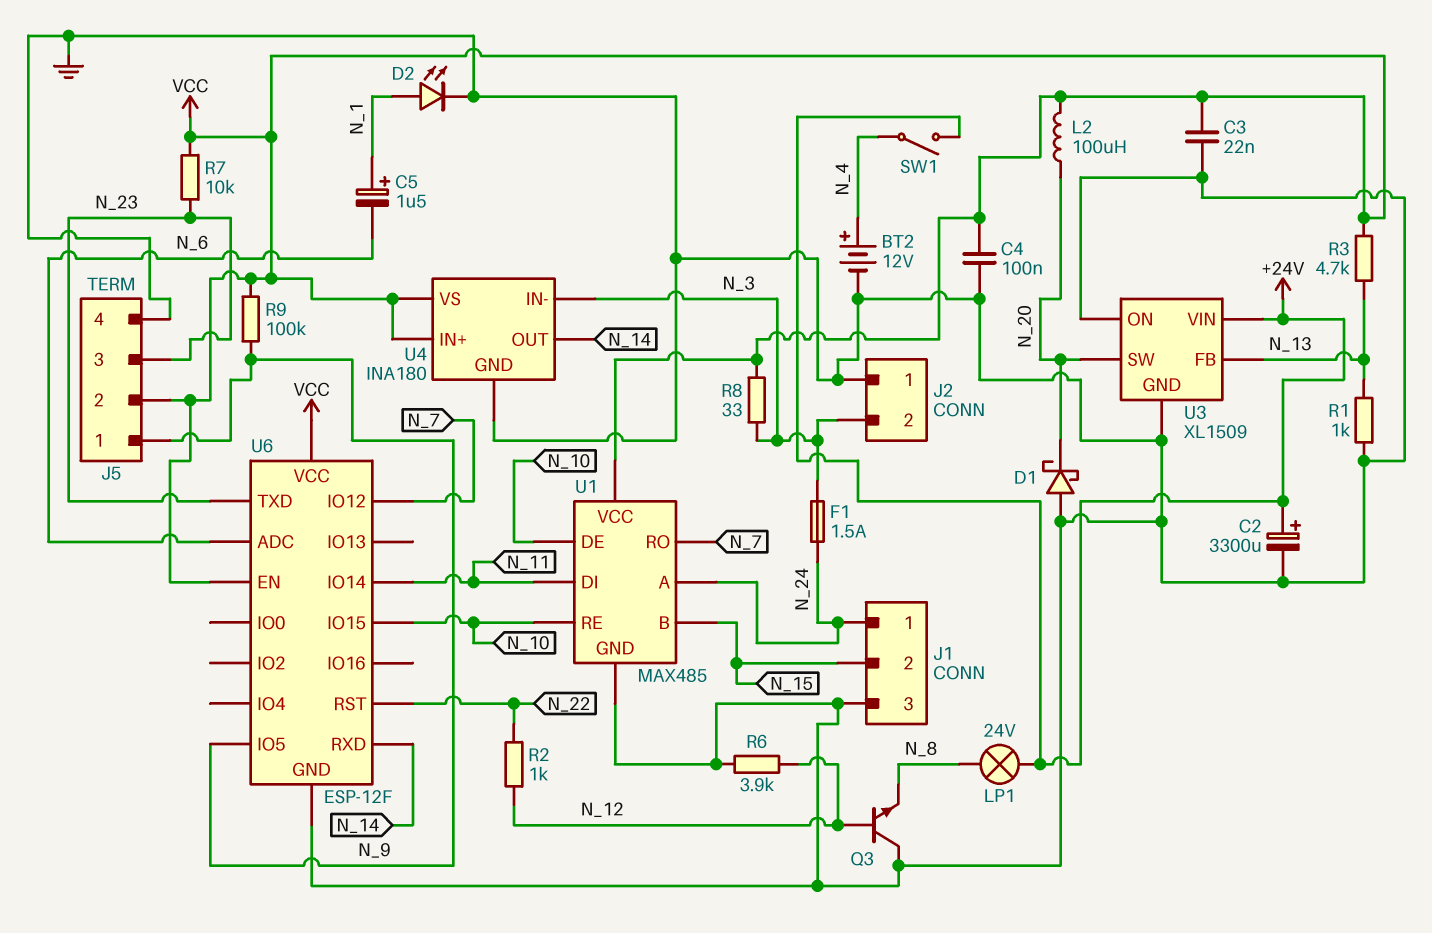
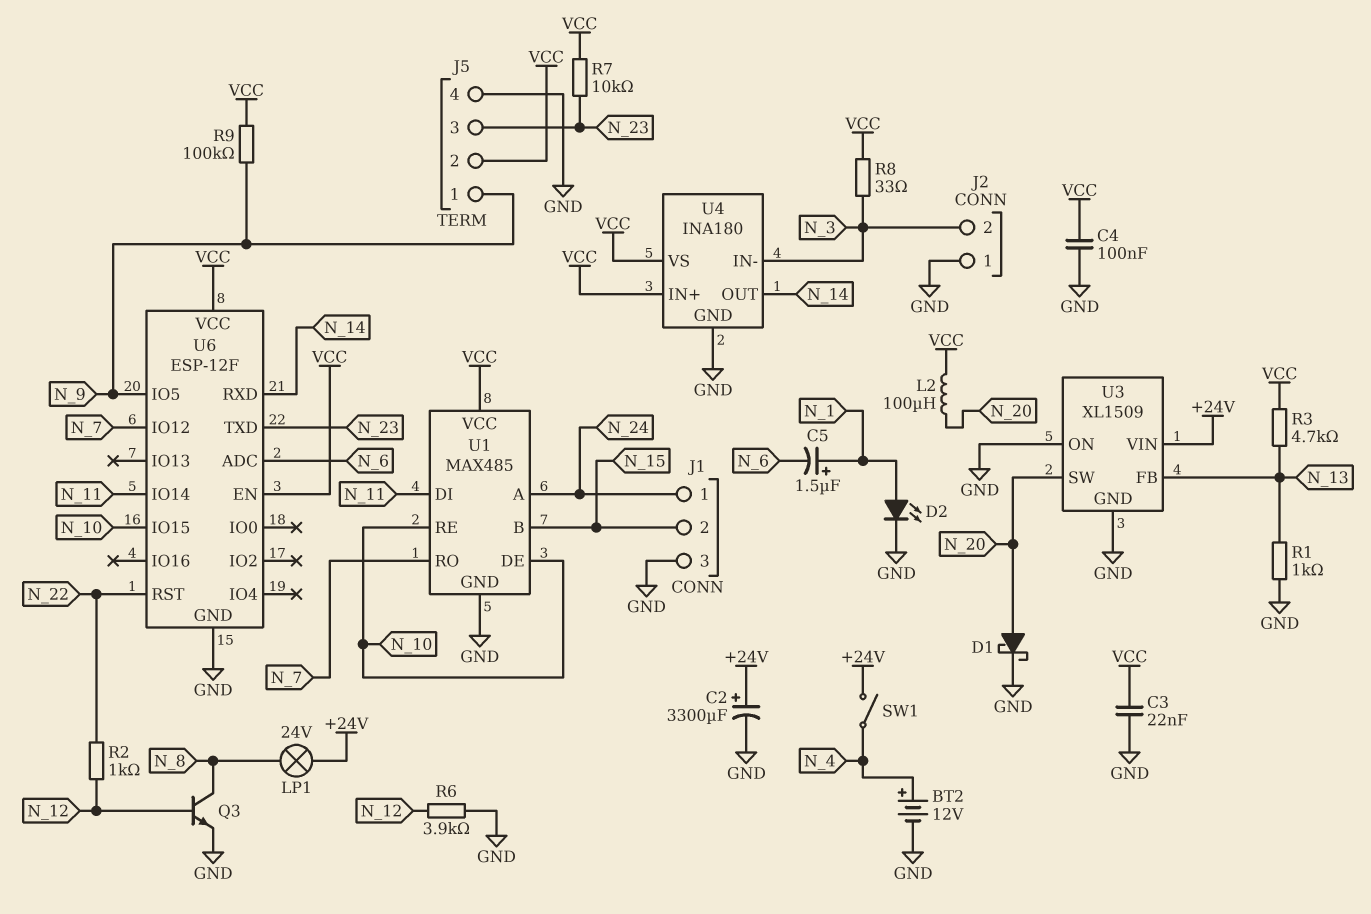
D1: schottky (A GND, K N_20) -> schottky (A N_20, K GND)
F1: 1.5A (N_3, N_24) -> none
Q3: NPN (B N_12, C GND, E N_8) -> NPN (B N_12, C N_8, E GND)

